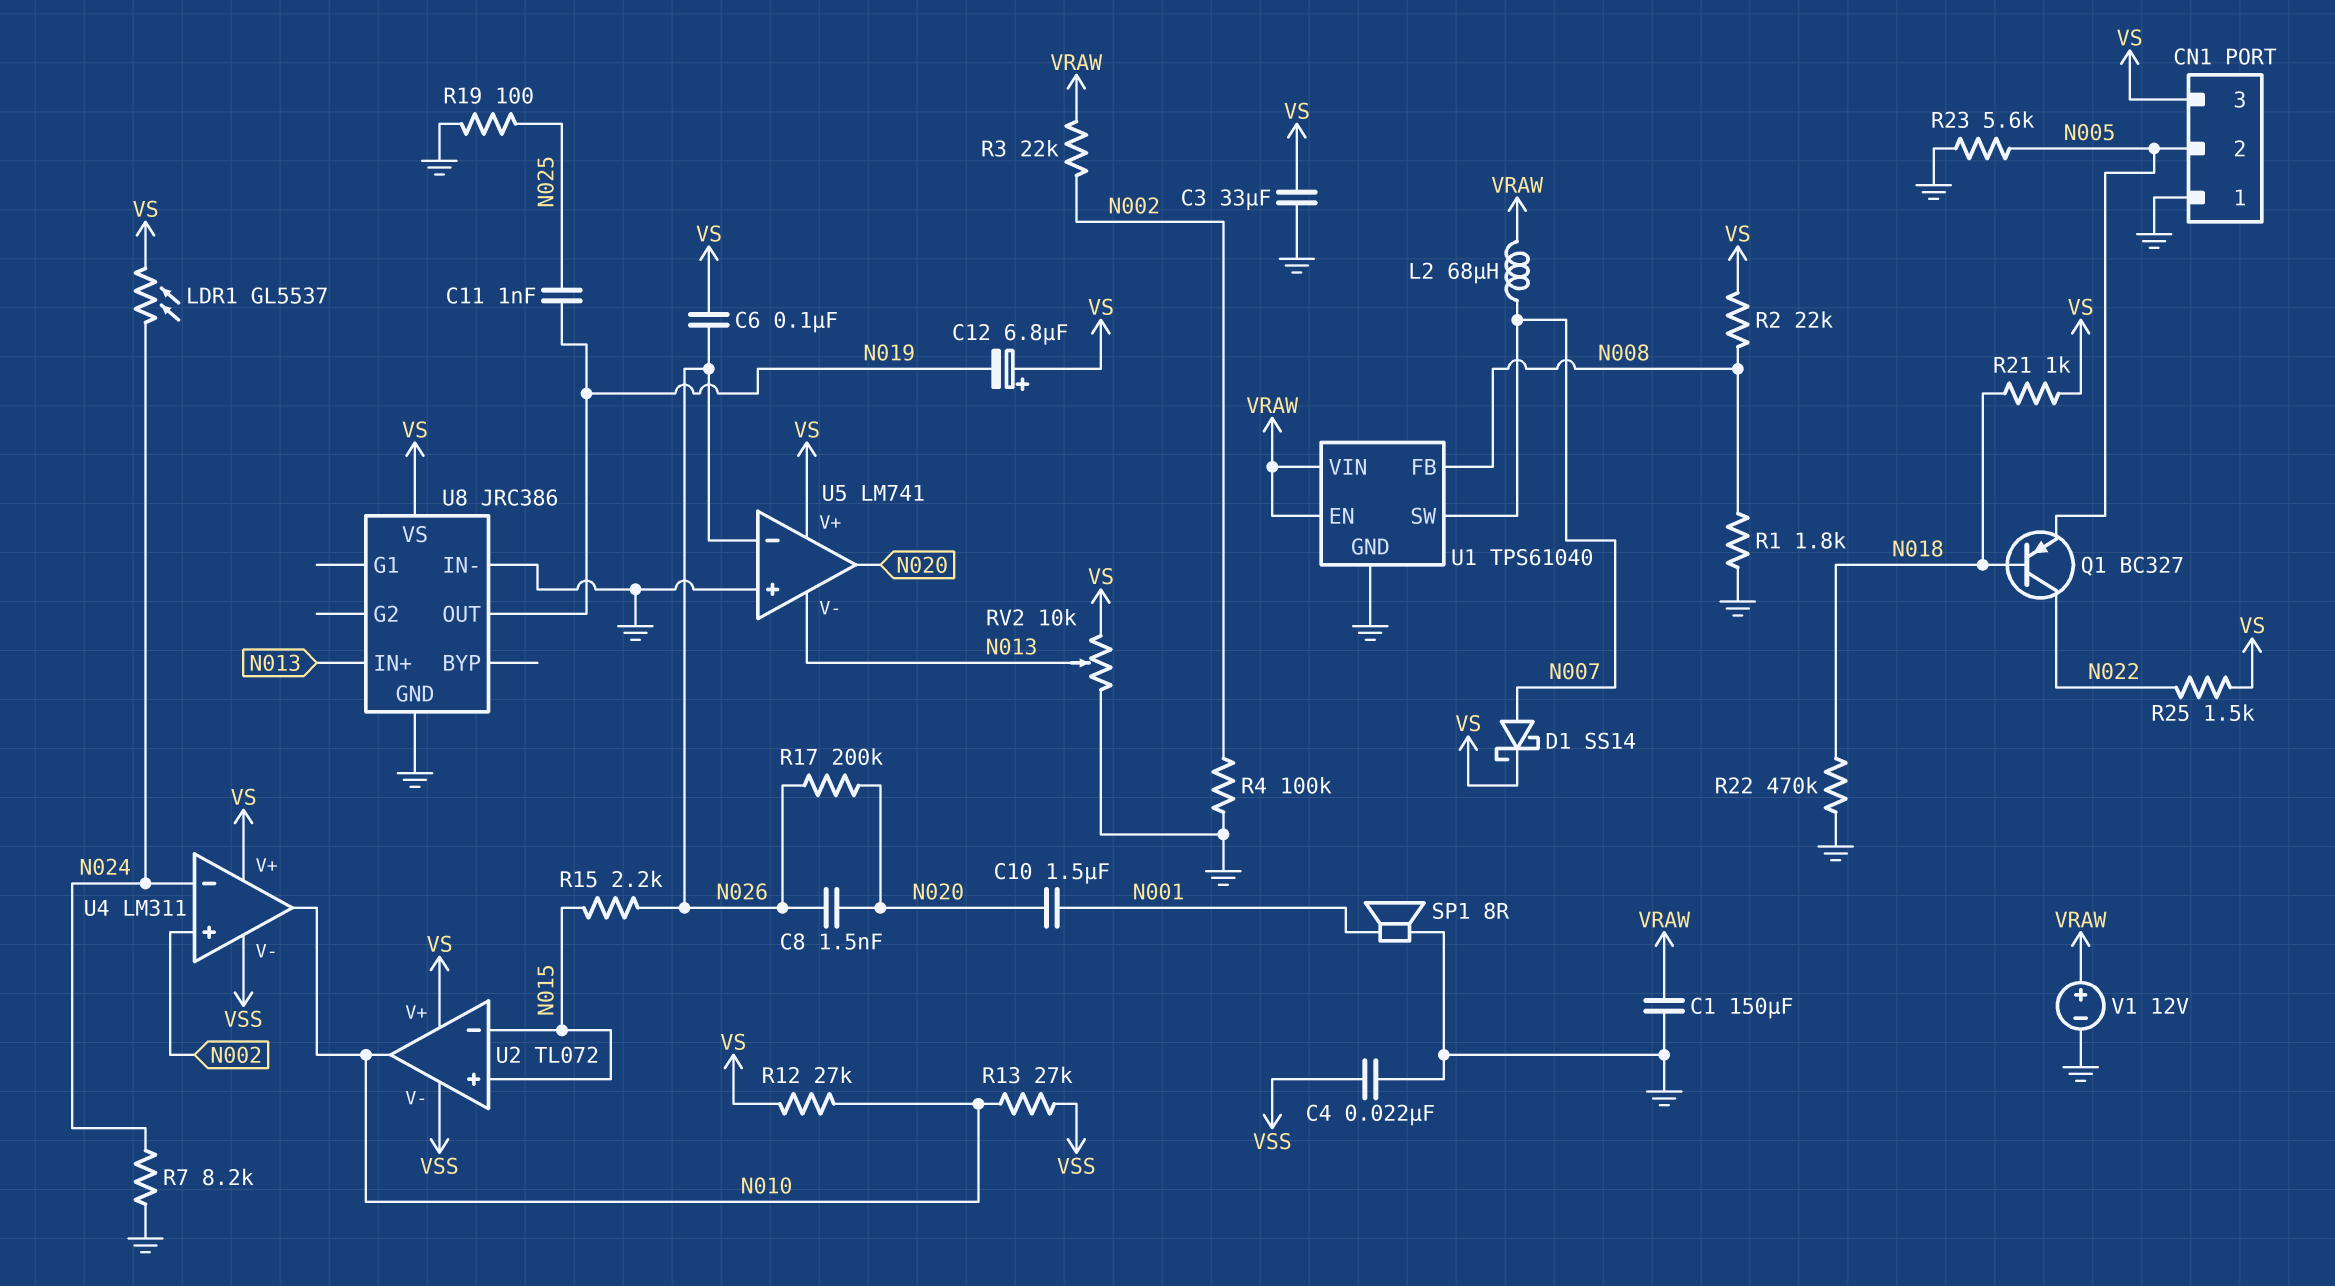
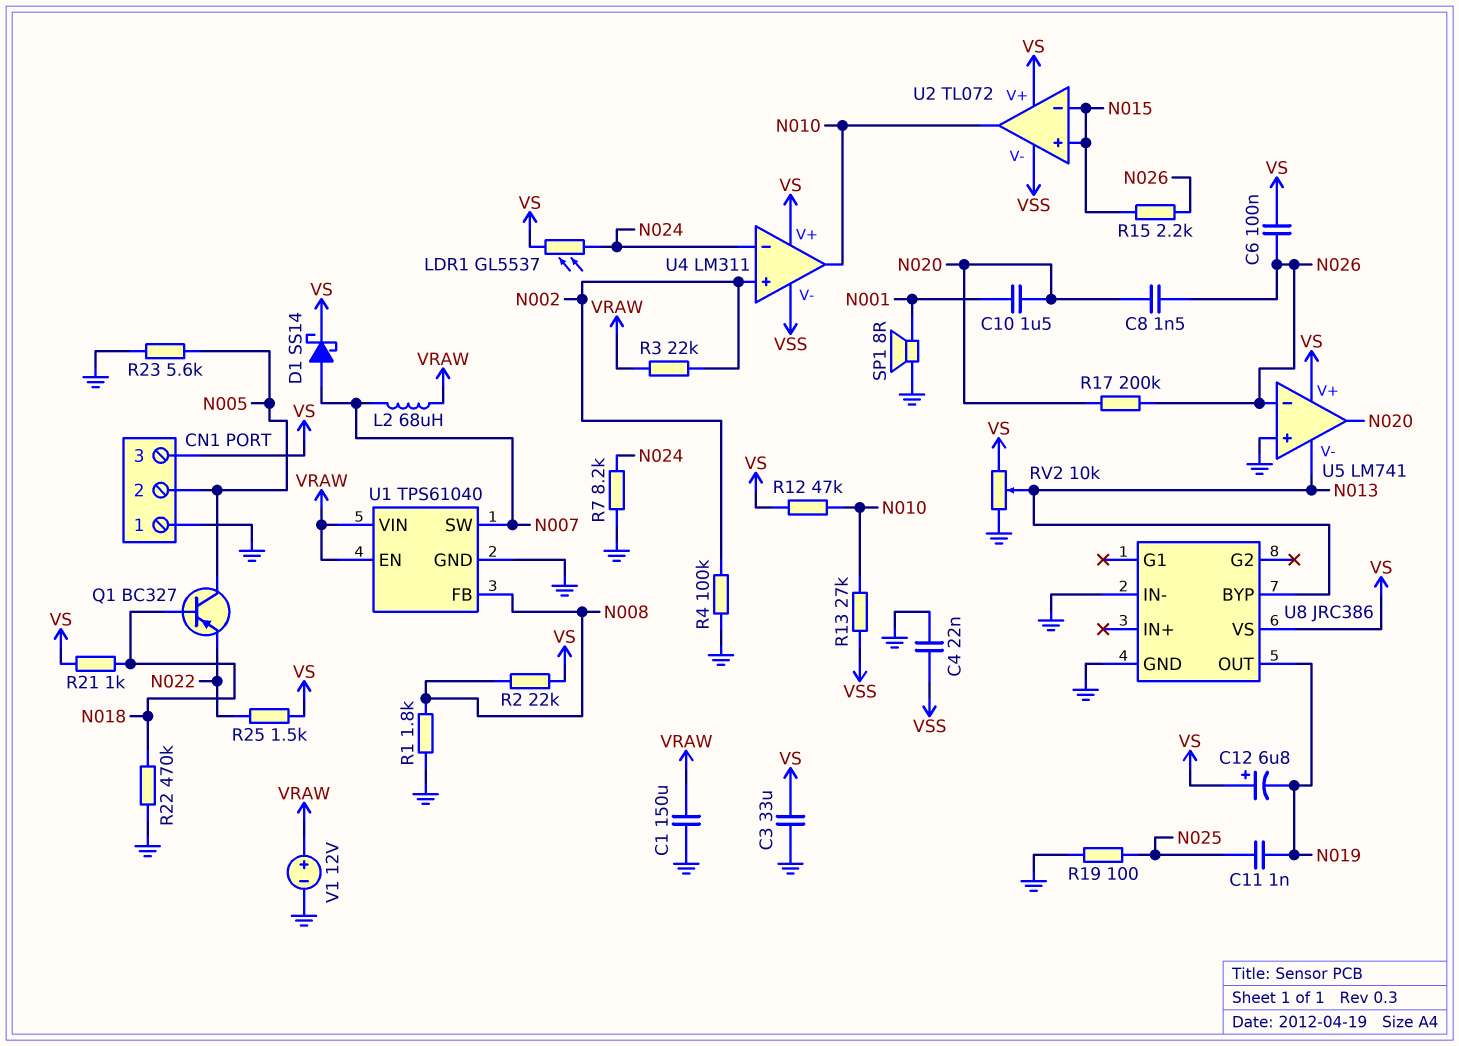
Q1: PNP BC327 (B N018, C N022, E N005) -> PNP BC327 (B N018, C N005, E N022)
R12: 27k (N010, VS) -> 47k (N010, VS)
U8 pin BYP: none -> N013
U8 pin IN+: N013 -> none

